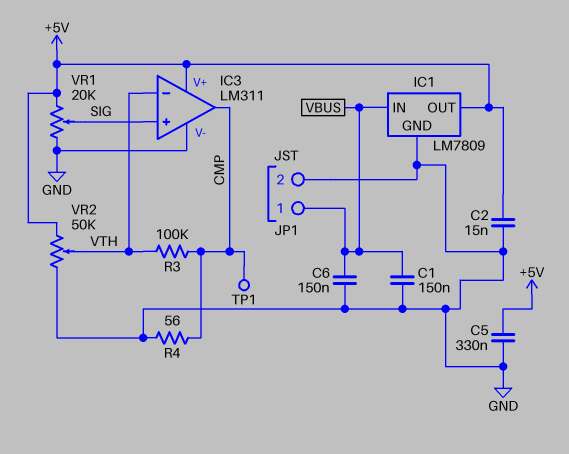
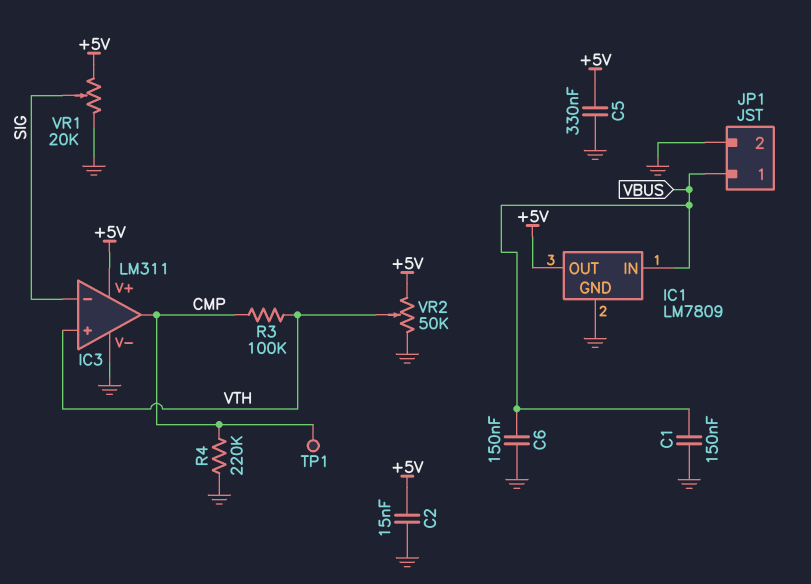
IC3 pin in+: SIG -> VTH
IC3 pin in-: VTH -> SIG
R4: 56 (CMP, GND) -> 220k (CMP, GND)

